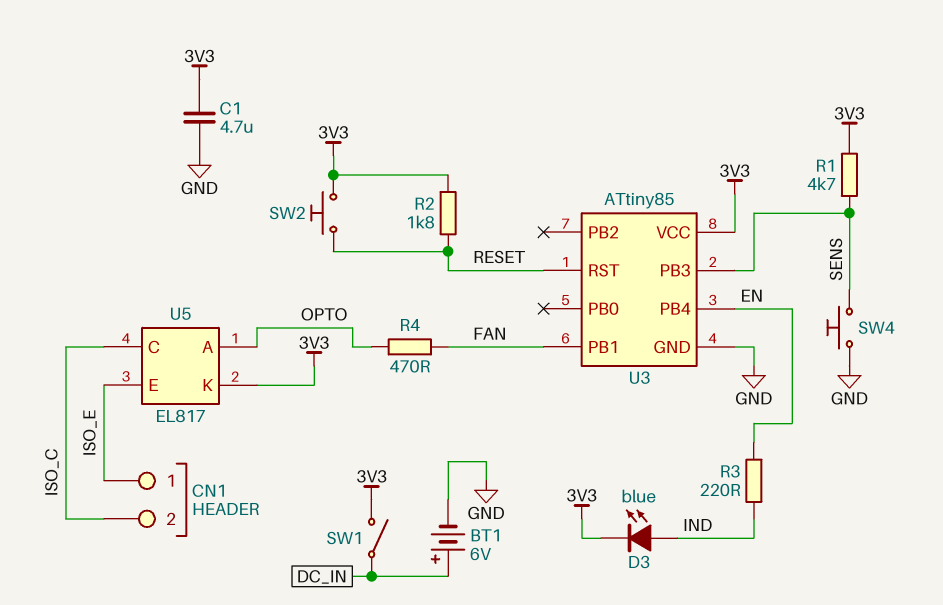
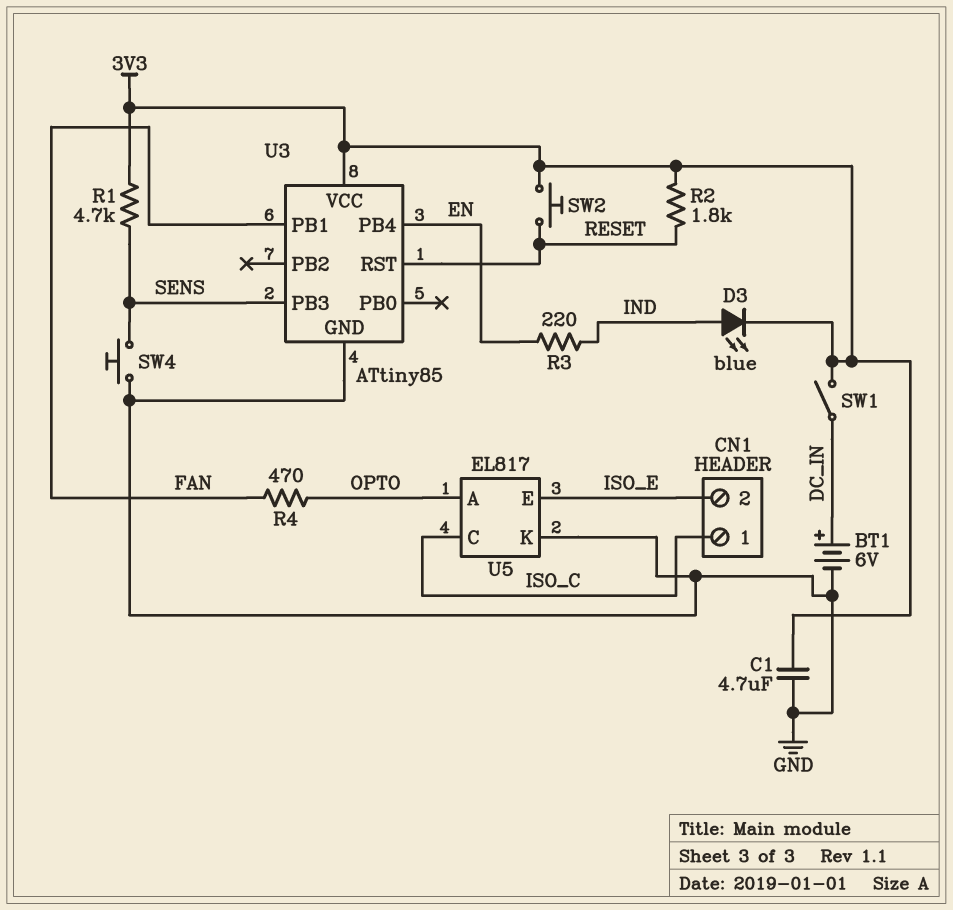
CN1 pin 1: ISO_E -> ISO_C
CN1 pin 2: ISO_C -> ISO_E
U5 pin K: 3V3 -> GND

